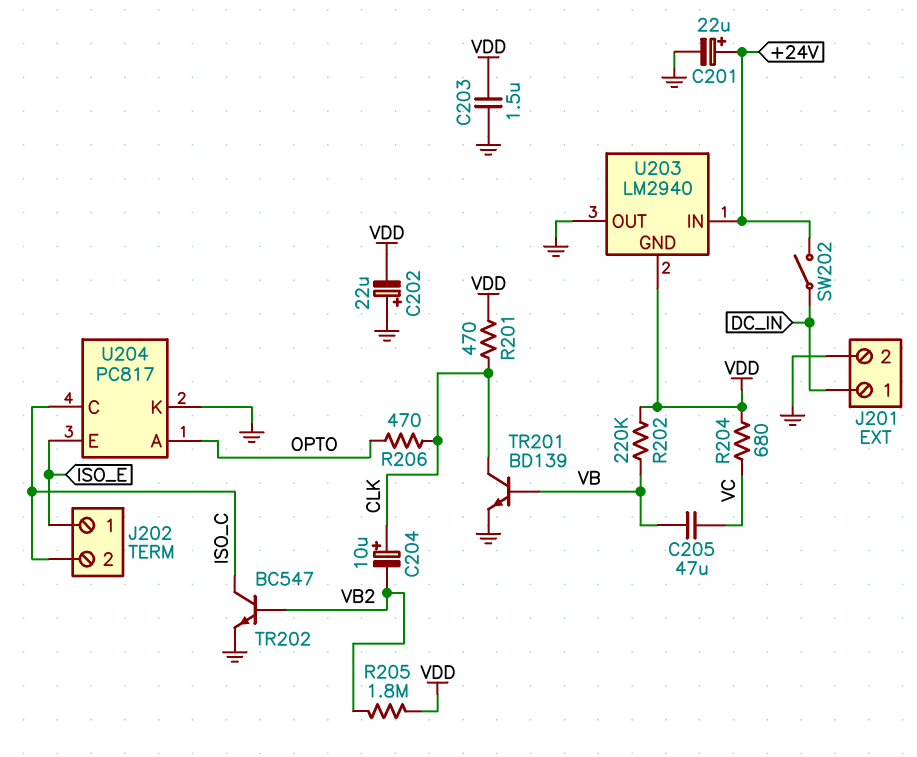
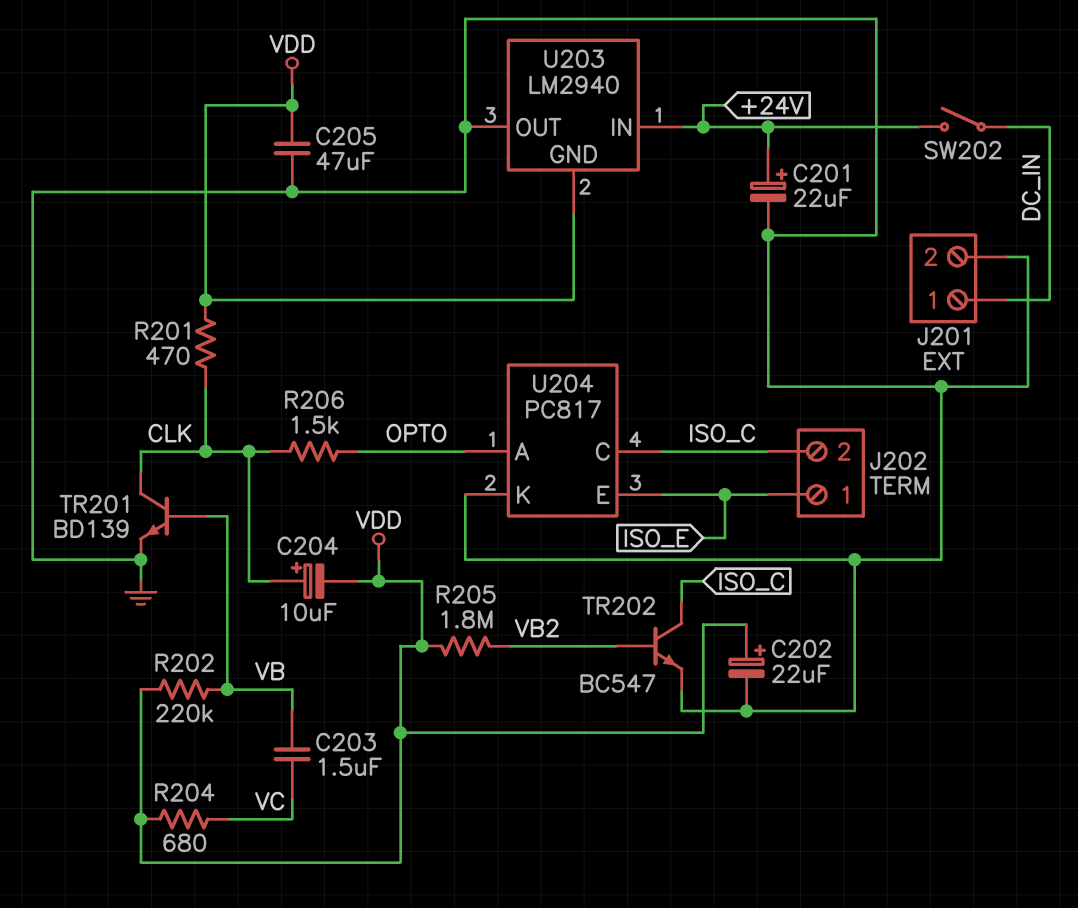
C202: 22uF (plus GND, minus VDD) -> 22uF (plus VDD, minus GND)
C203: 1.5uF (GND, VDD) -> 1.5uF (VB, VC)
C204: 10uF (plus CLK, minus VB2) -> 10uF (plus CLK, minus VDD)
C205: 47uF (VB, VC) -> 47uF (GND, VDD)
R206: 470 (CLK, OPTO) -> 1.5k (CLK, OPTO)

